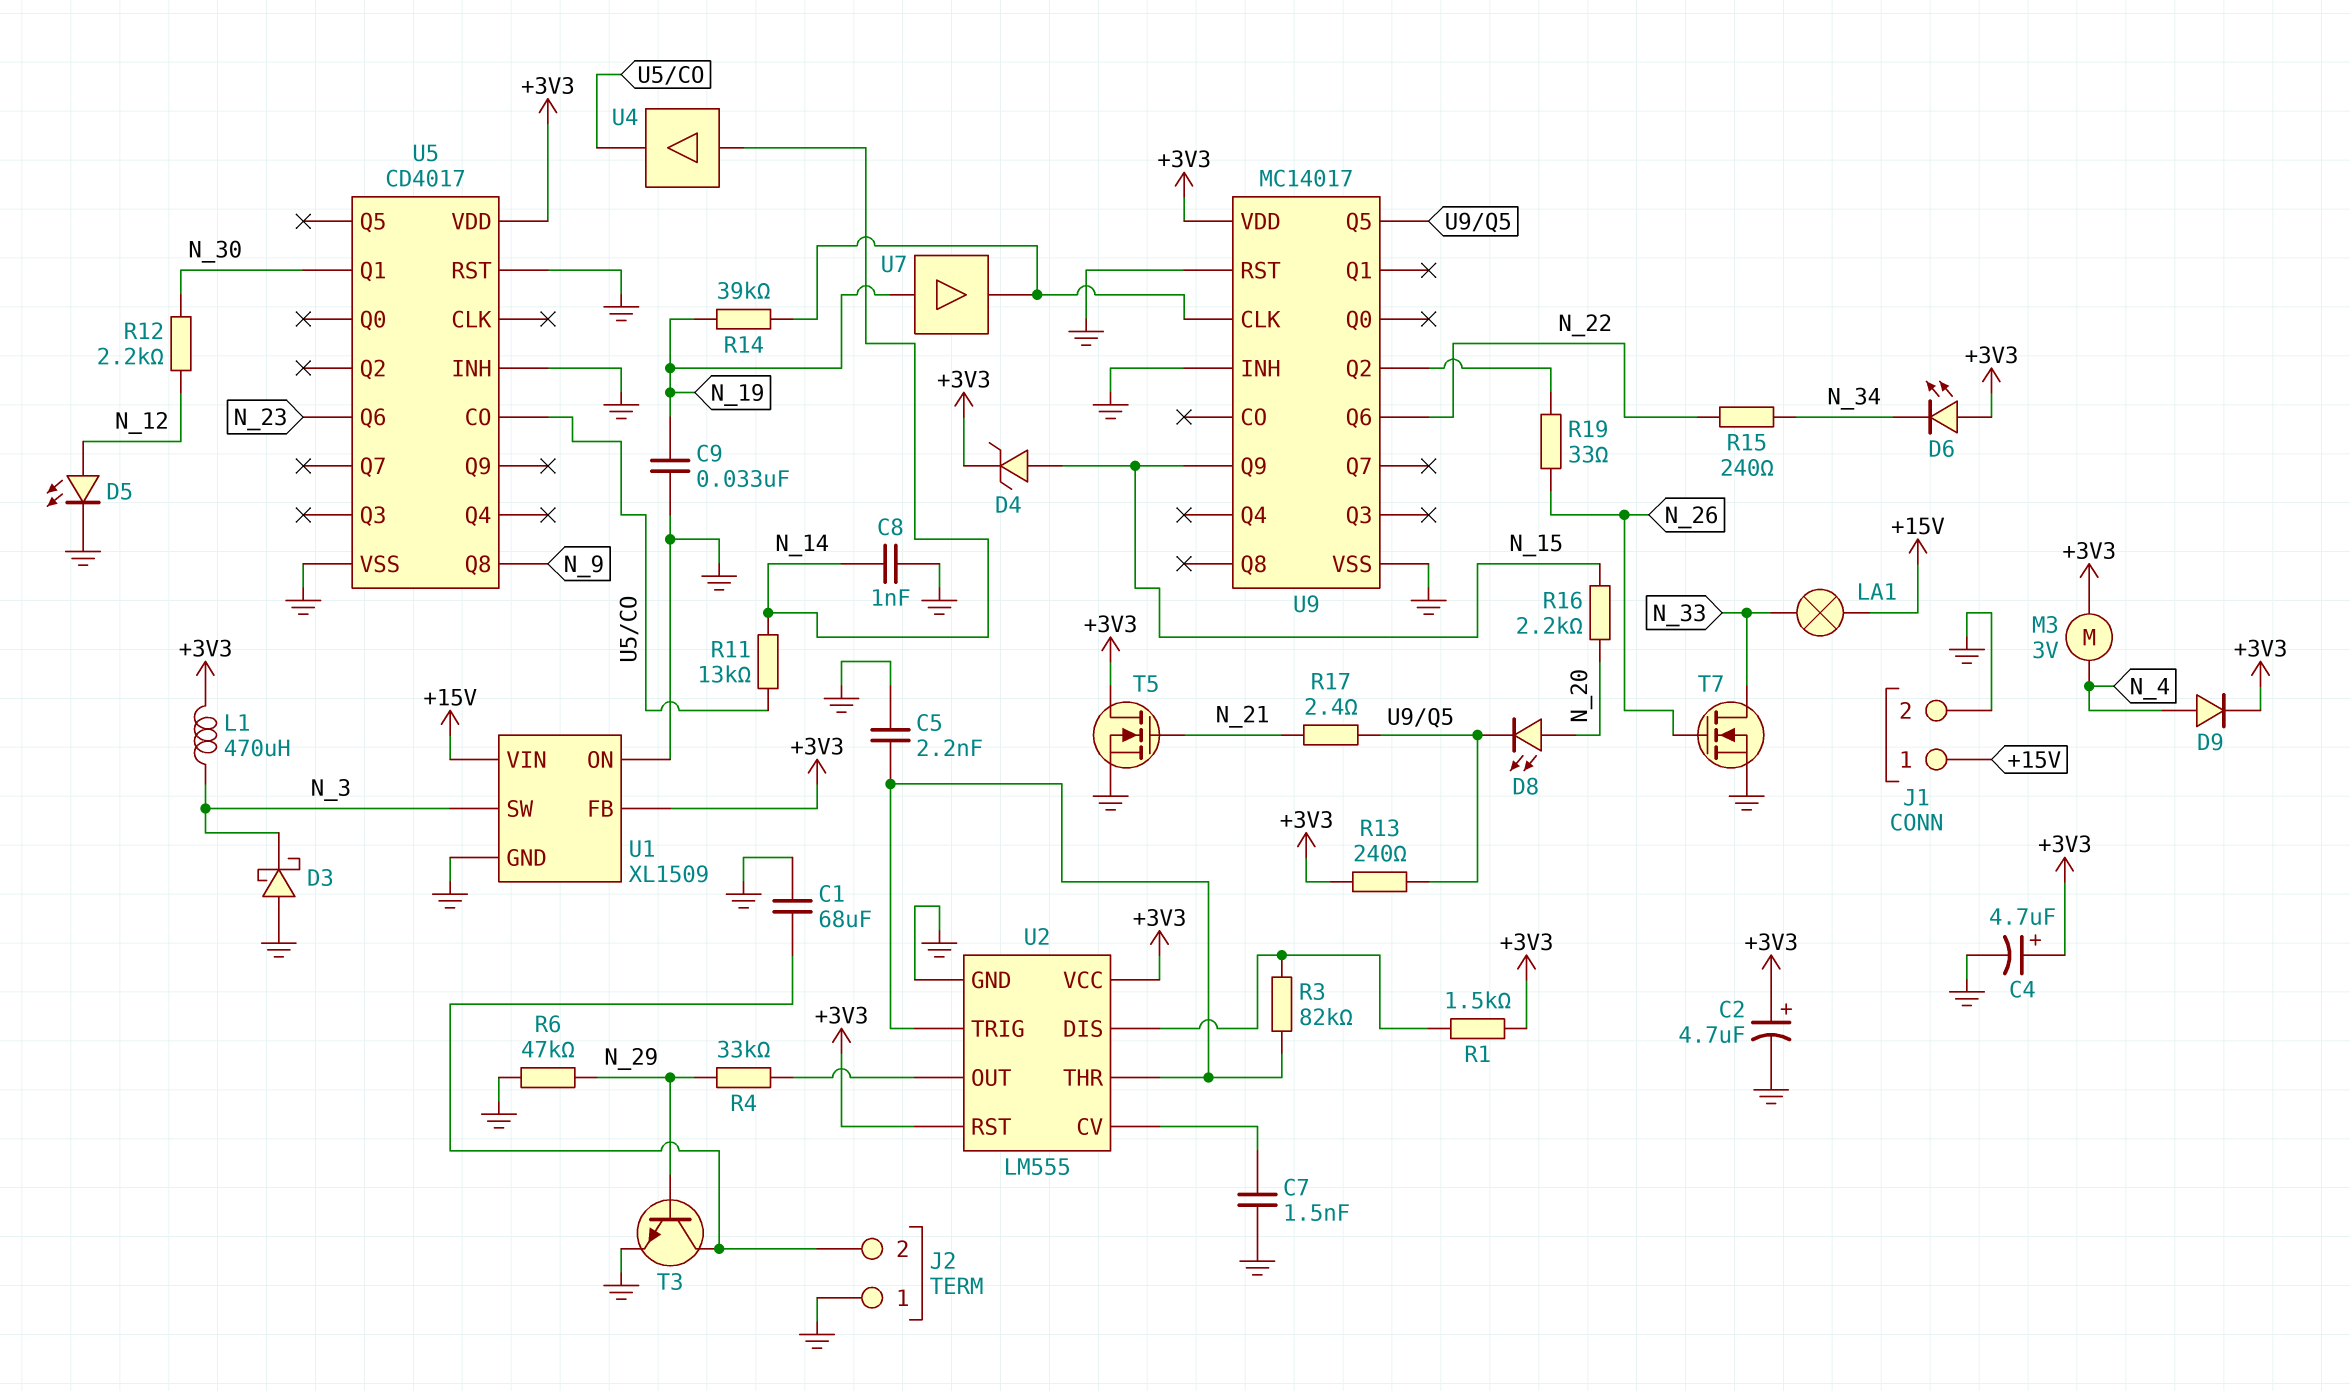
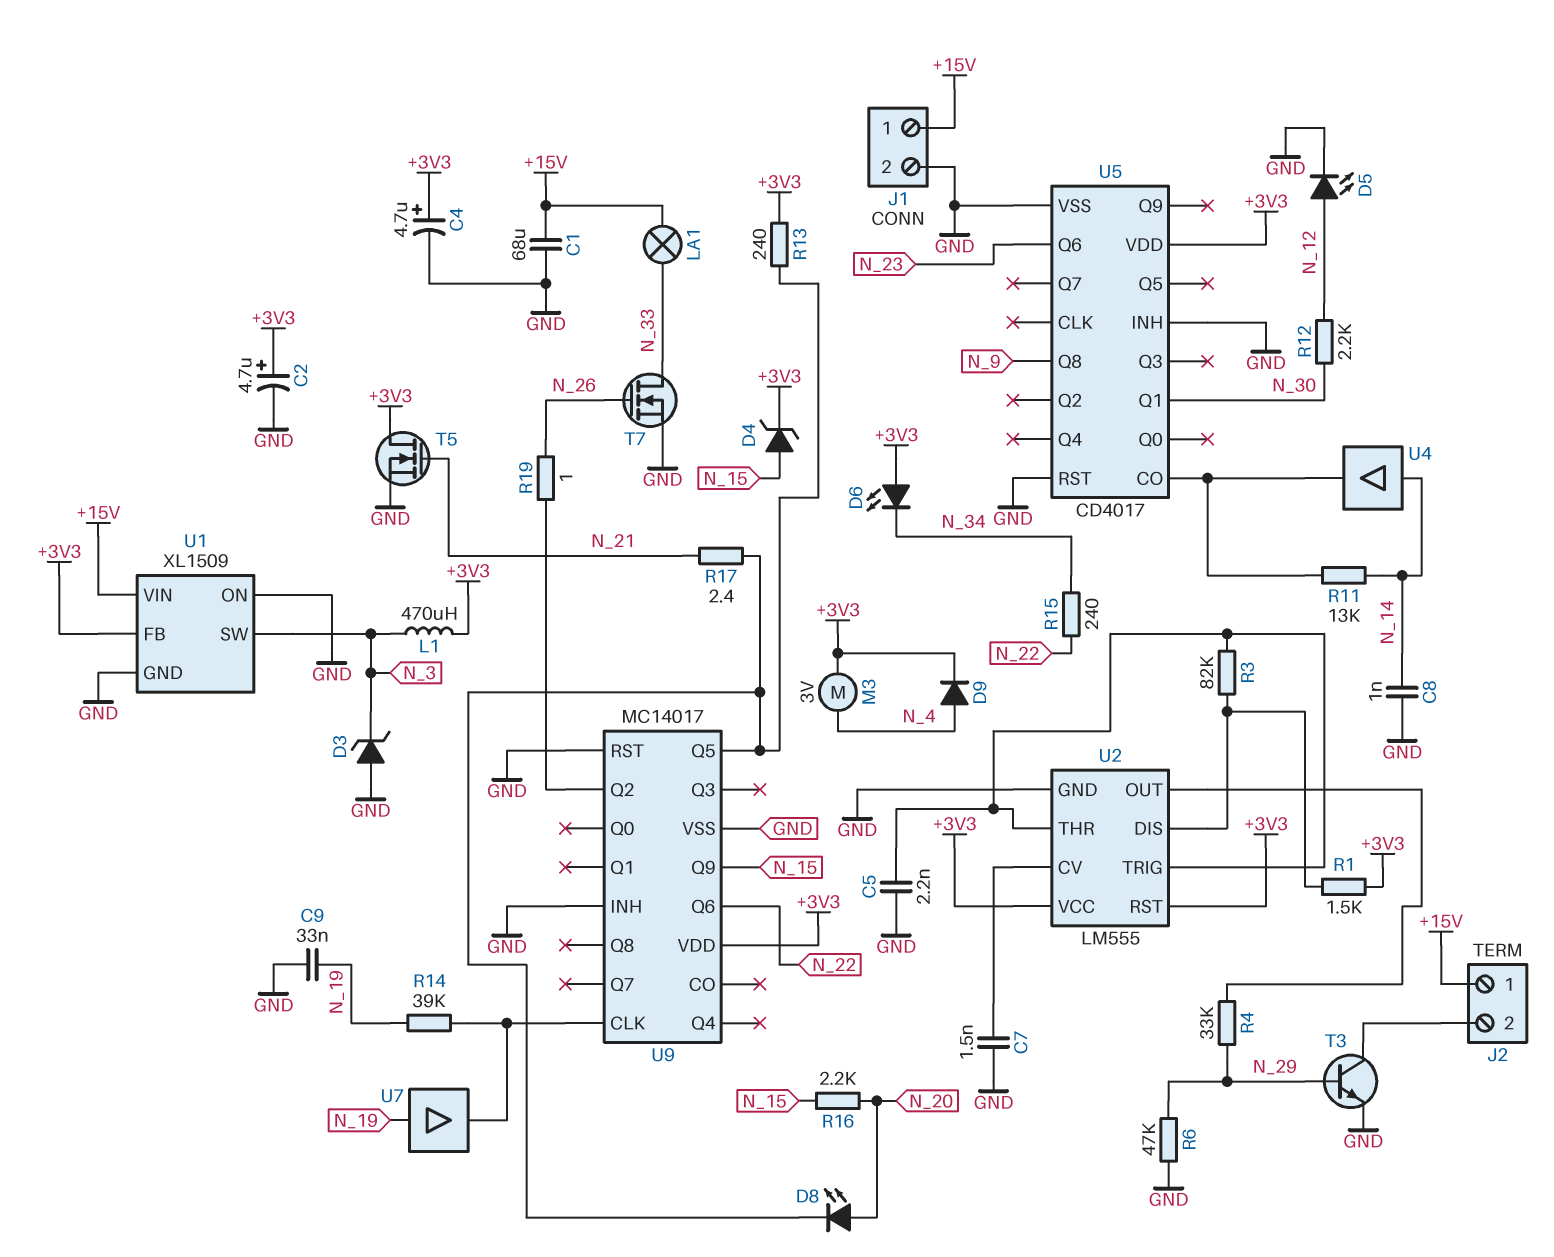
C1: 68uF (GND, J2/2) -> 68uF (+15V, GND)
D3: schottky (A GND, K N_3) -> zener (A GND, K N_3)
J2 pin 1: GND -> +15V
R19: 33 (N_26, U9/Q2) -> 1 (N_26, U9/Q2)

